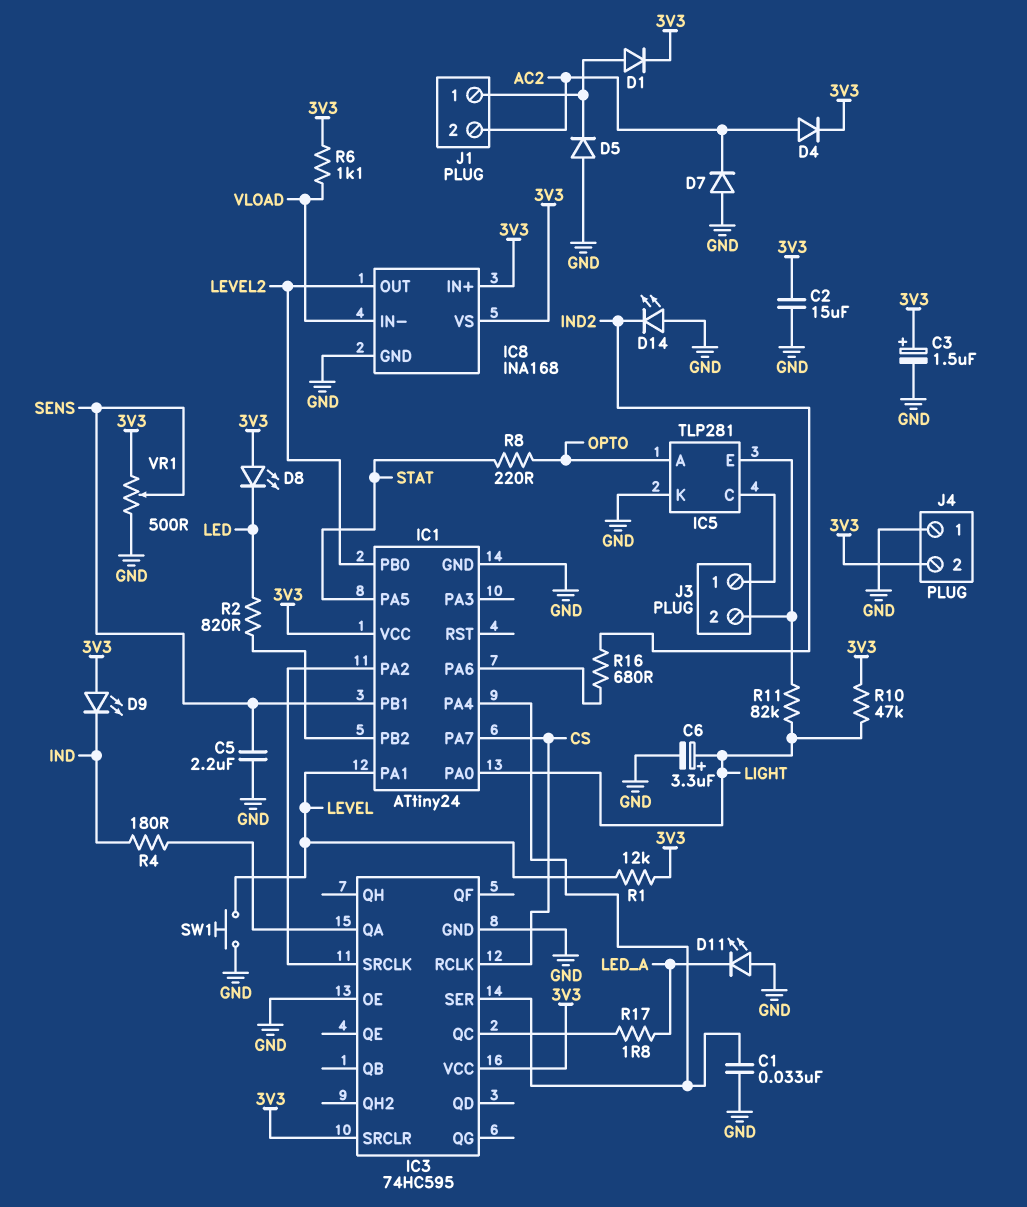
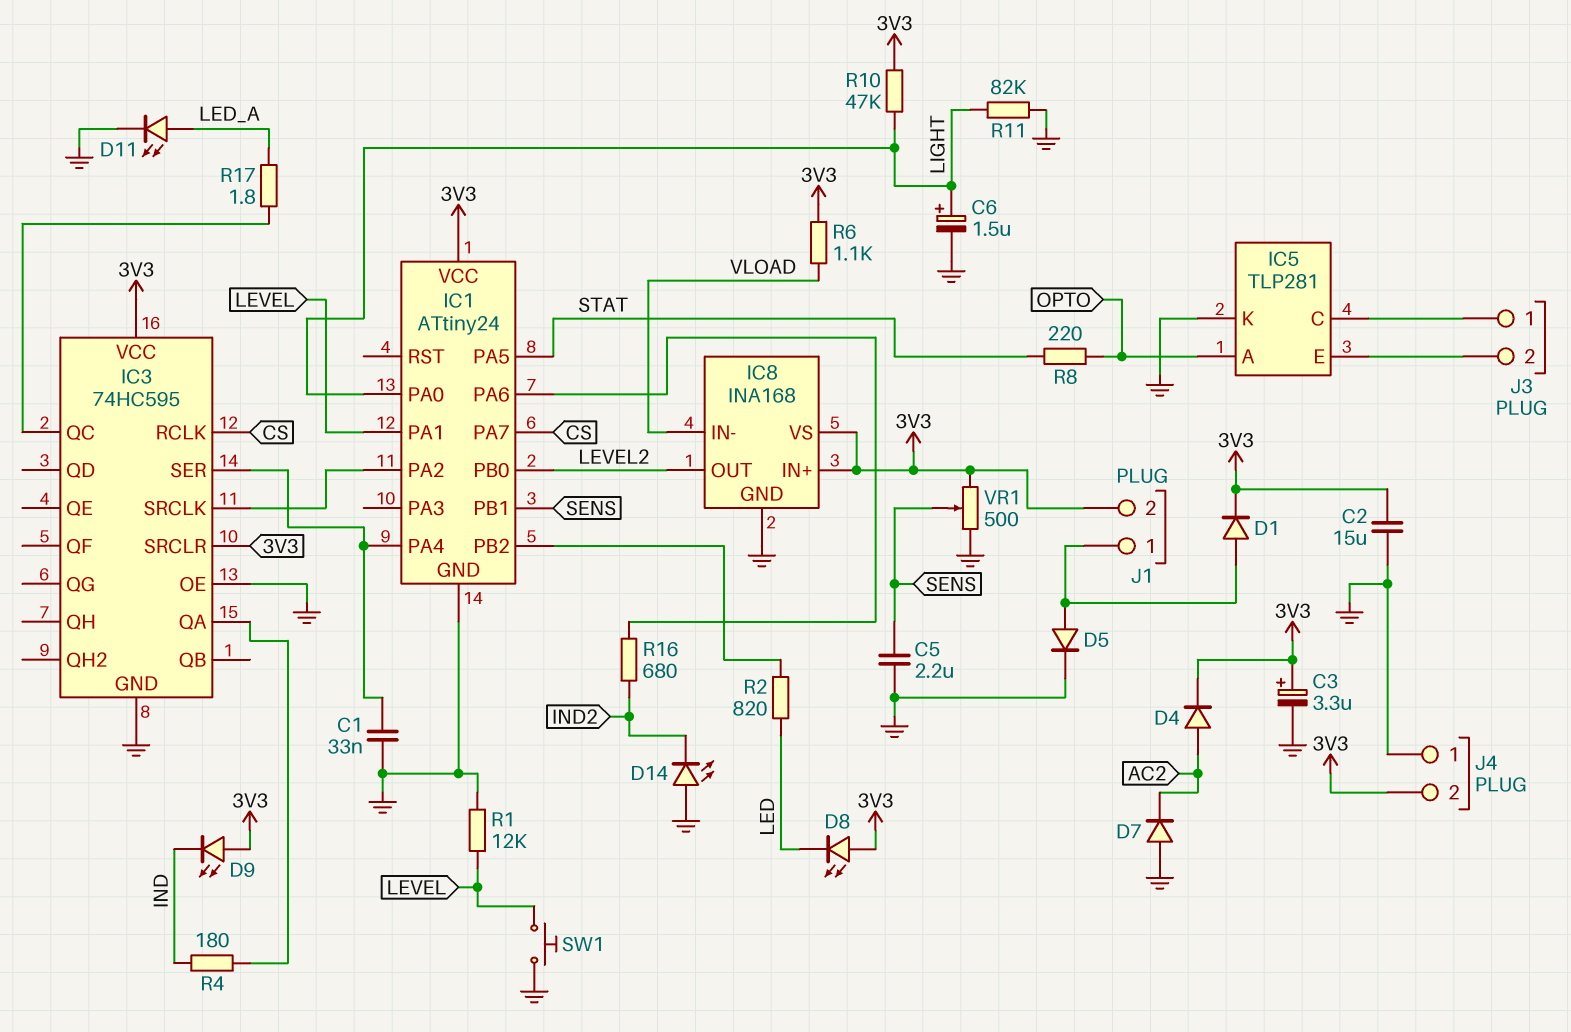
C3: 1.5uF (plus 3V3, minus GND) -> 3.3uF (plus 3V3, minus GND)
C6: 3.3uF (plus LIGHT, minus GND) -> 1.5uF (plus LIGHT, minus GND)
D5: diode (A GND, K J1/1) -> diode (A J1/1, K GND)
D11: LED (A GND, K LED_A) -> LED (A LED_A, K GND)
J1 pin 2: AC2 -> 3V3
R1: 12k (3V3, LEVEL) -> 12k (GND, LEVEL)
R11: 82k (IC5/E, LIGHT) -> 82k (GND, LIGHT)

